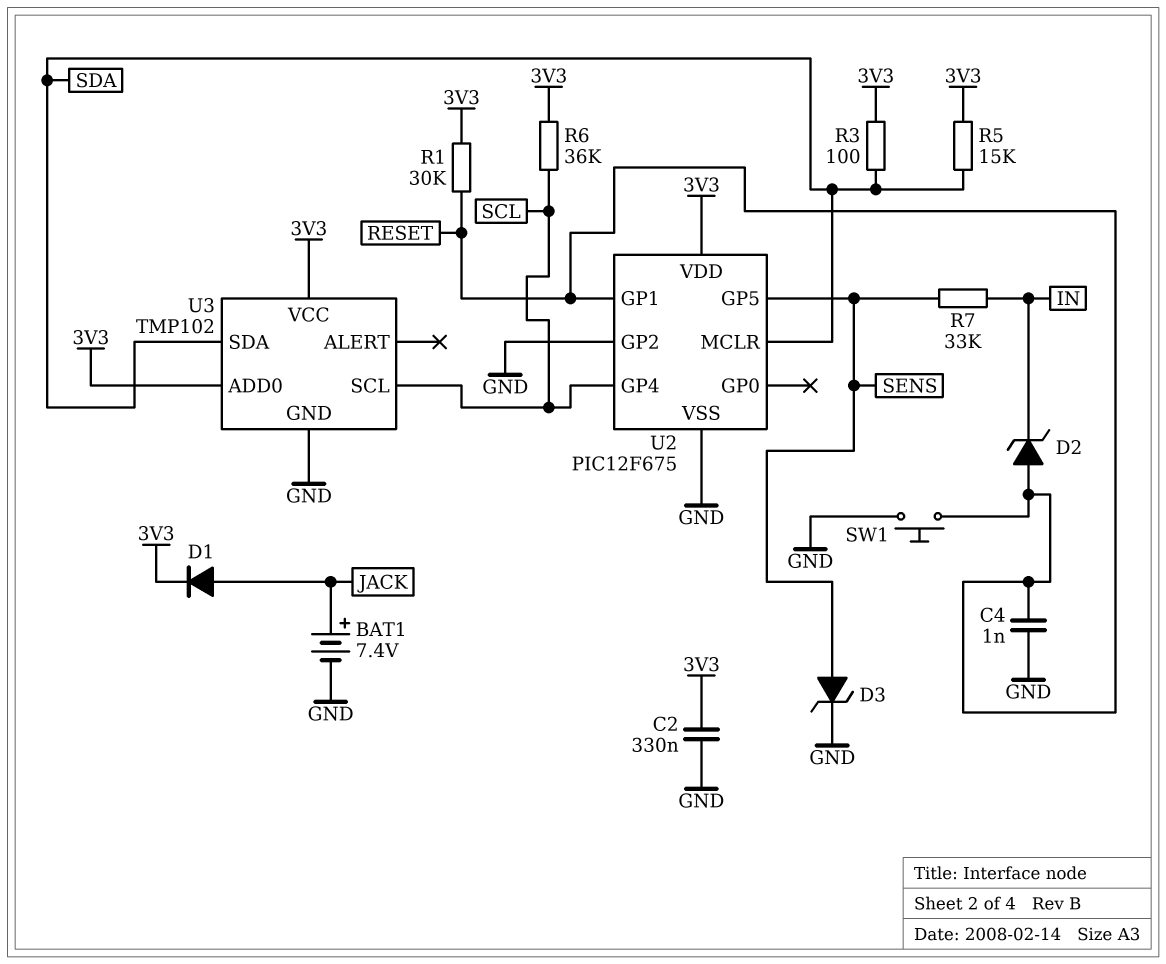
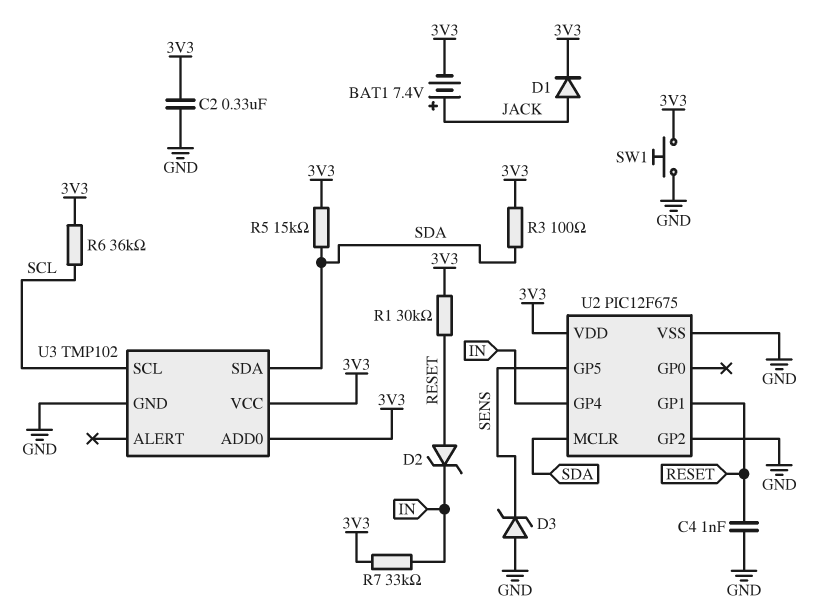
BAT1: 7.4V (plus JACK, minus GND) -> 7.4V (plus JACK, minus 3V3)
D3: zener (A SENS, K GND) -> zener (A GND, K SENS)
R7: 33k (IN, SENS) -> 33k (3V3, IN)
SW1: button (GND, RESET) -> button (3V3, GND)
U2 pin GP4: SCL -> IN

